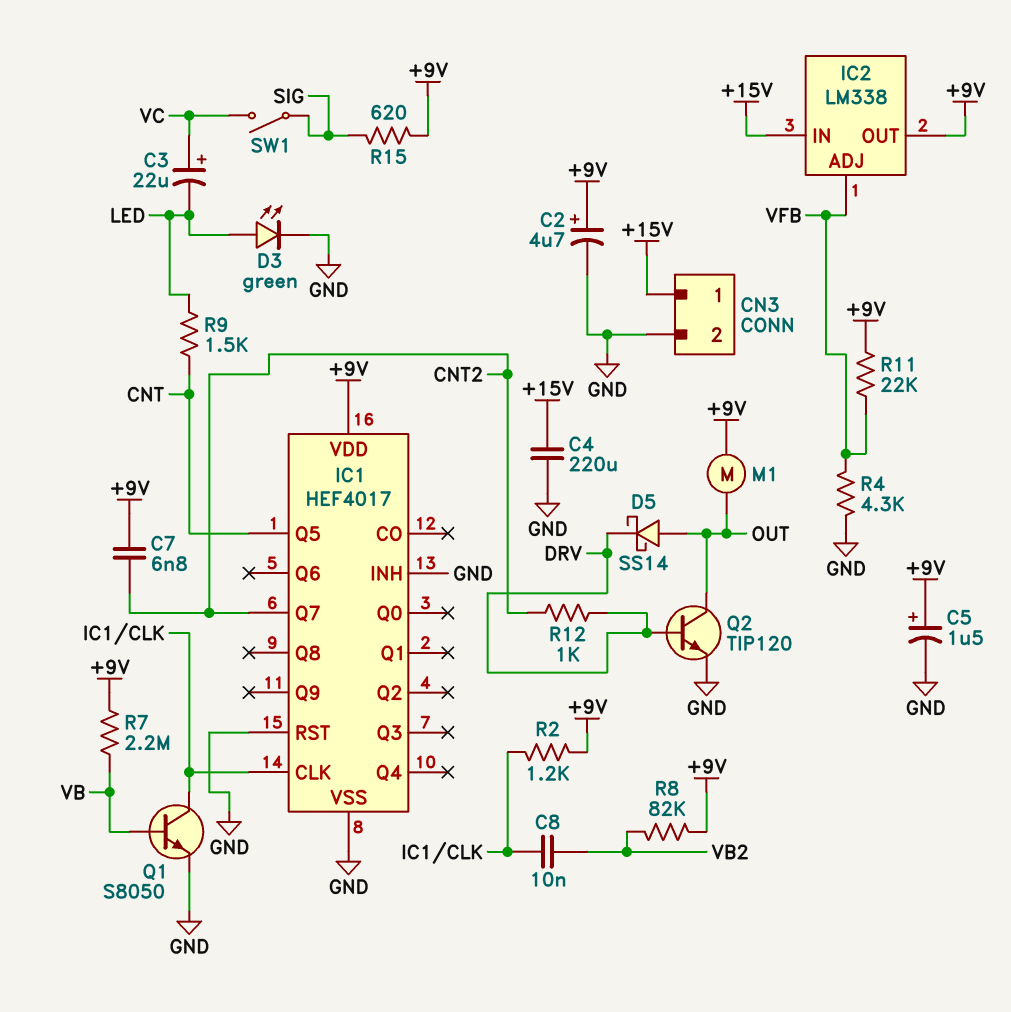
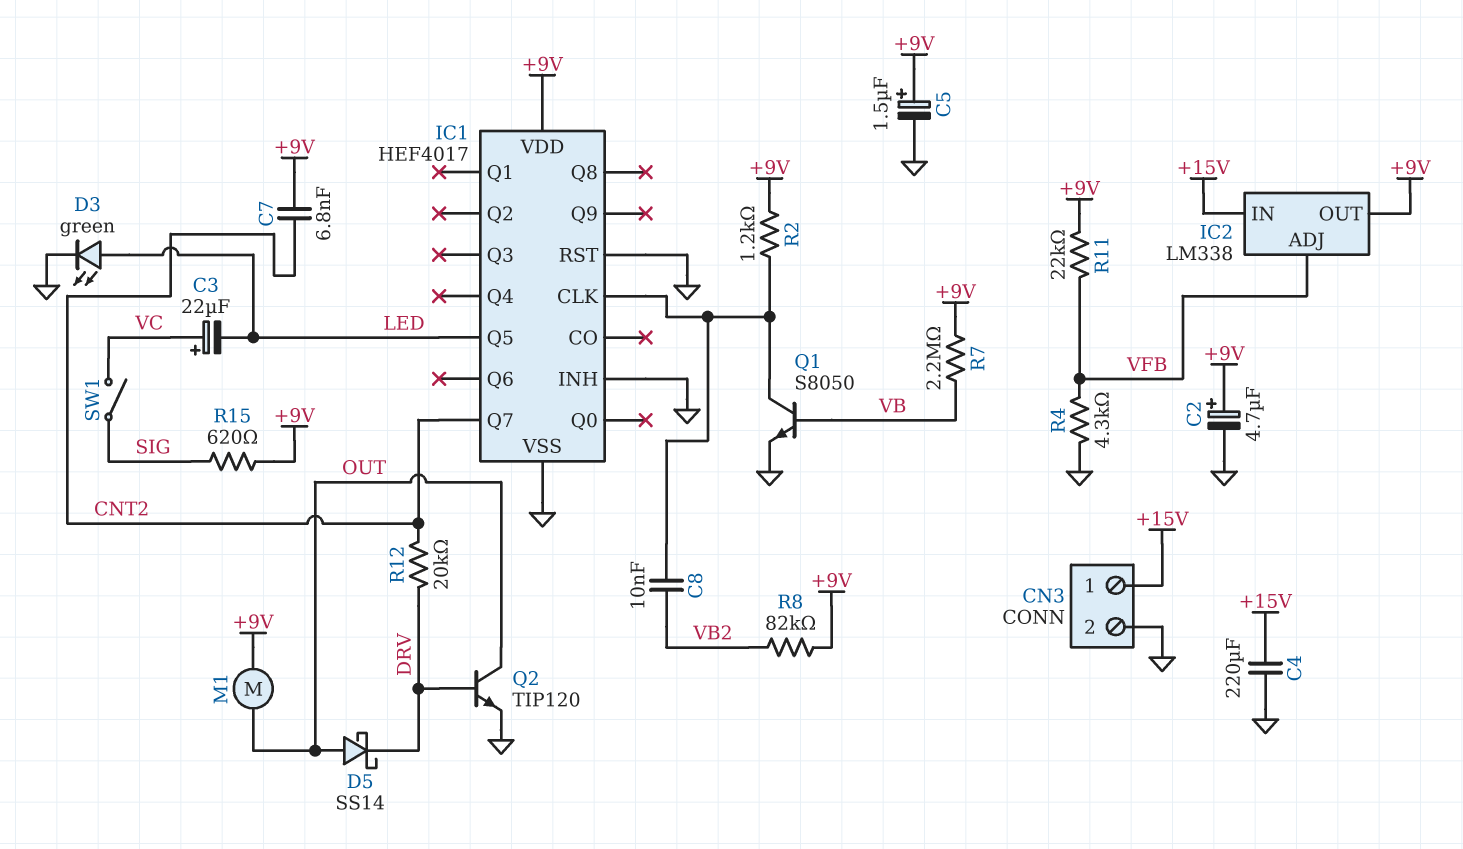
IC1 pin Q5: CNT -> LED
R9: 1.5k (CNT, LED) -> none
R12: 1k (CNT2, DRV) -> 20k (CNT2, DRV)

